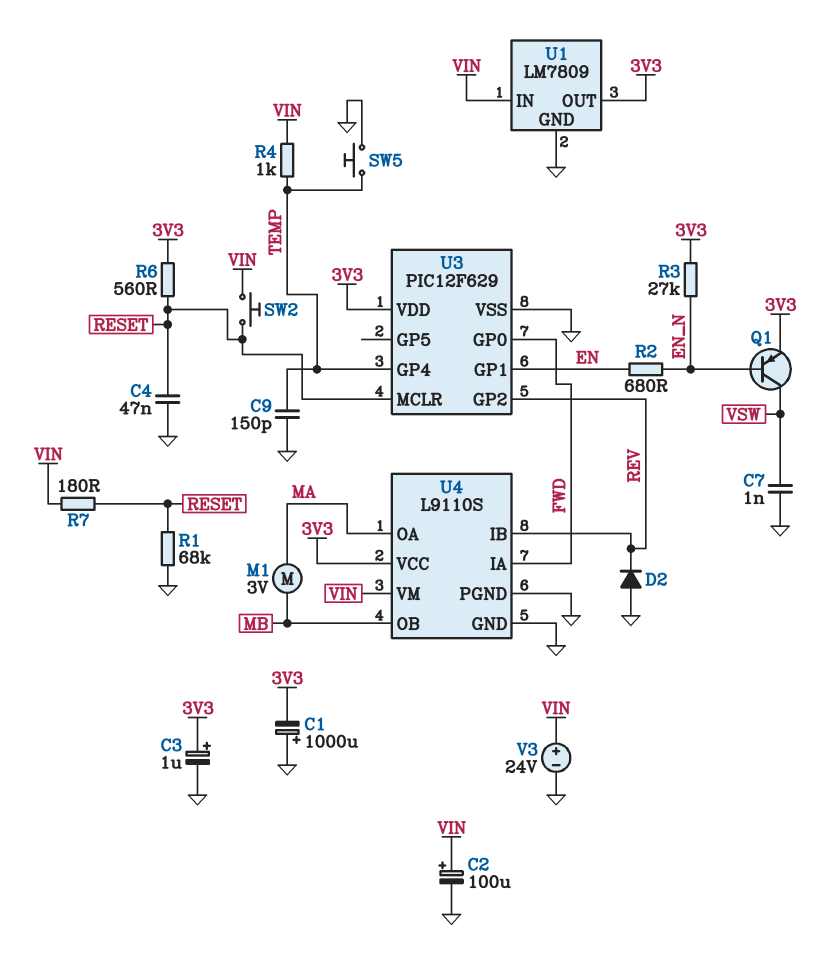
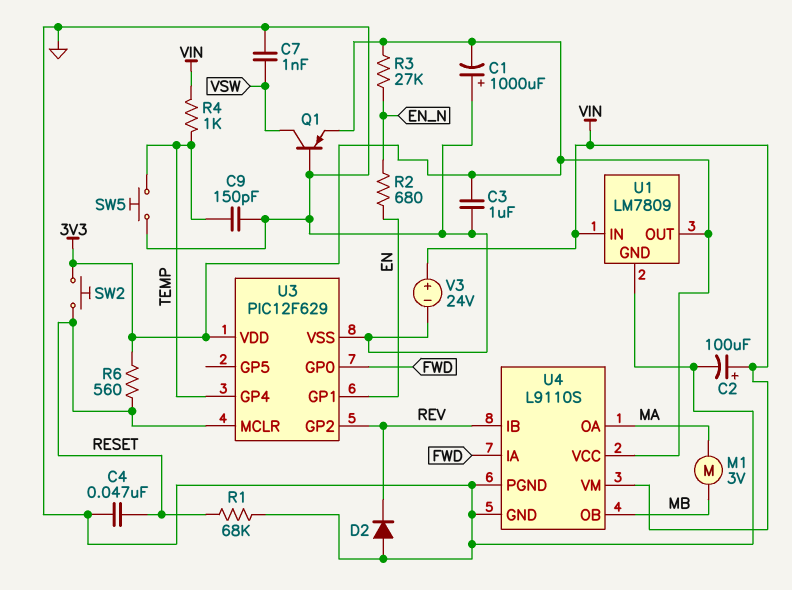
C3: 1uF (plus 3V3, minus GND) -> 1uF (3V3, GND)
Q1: PNP (B EN_N, C VSW, E 3V3) -> PNP (B GND, C VSW, E 3V3)
R7: 180 (RESET, VIN) -> none
SW2: button (RESET, VIN) -> button (3V3, RESET)

